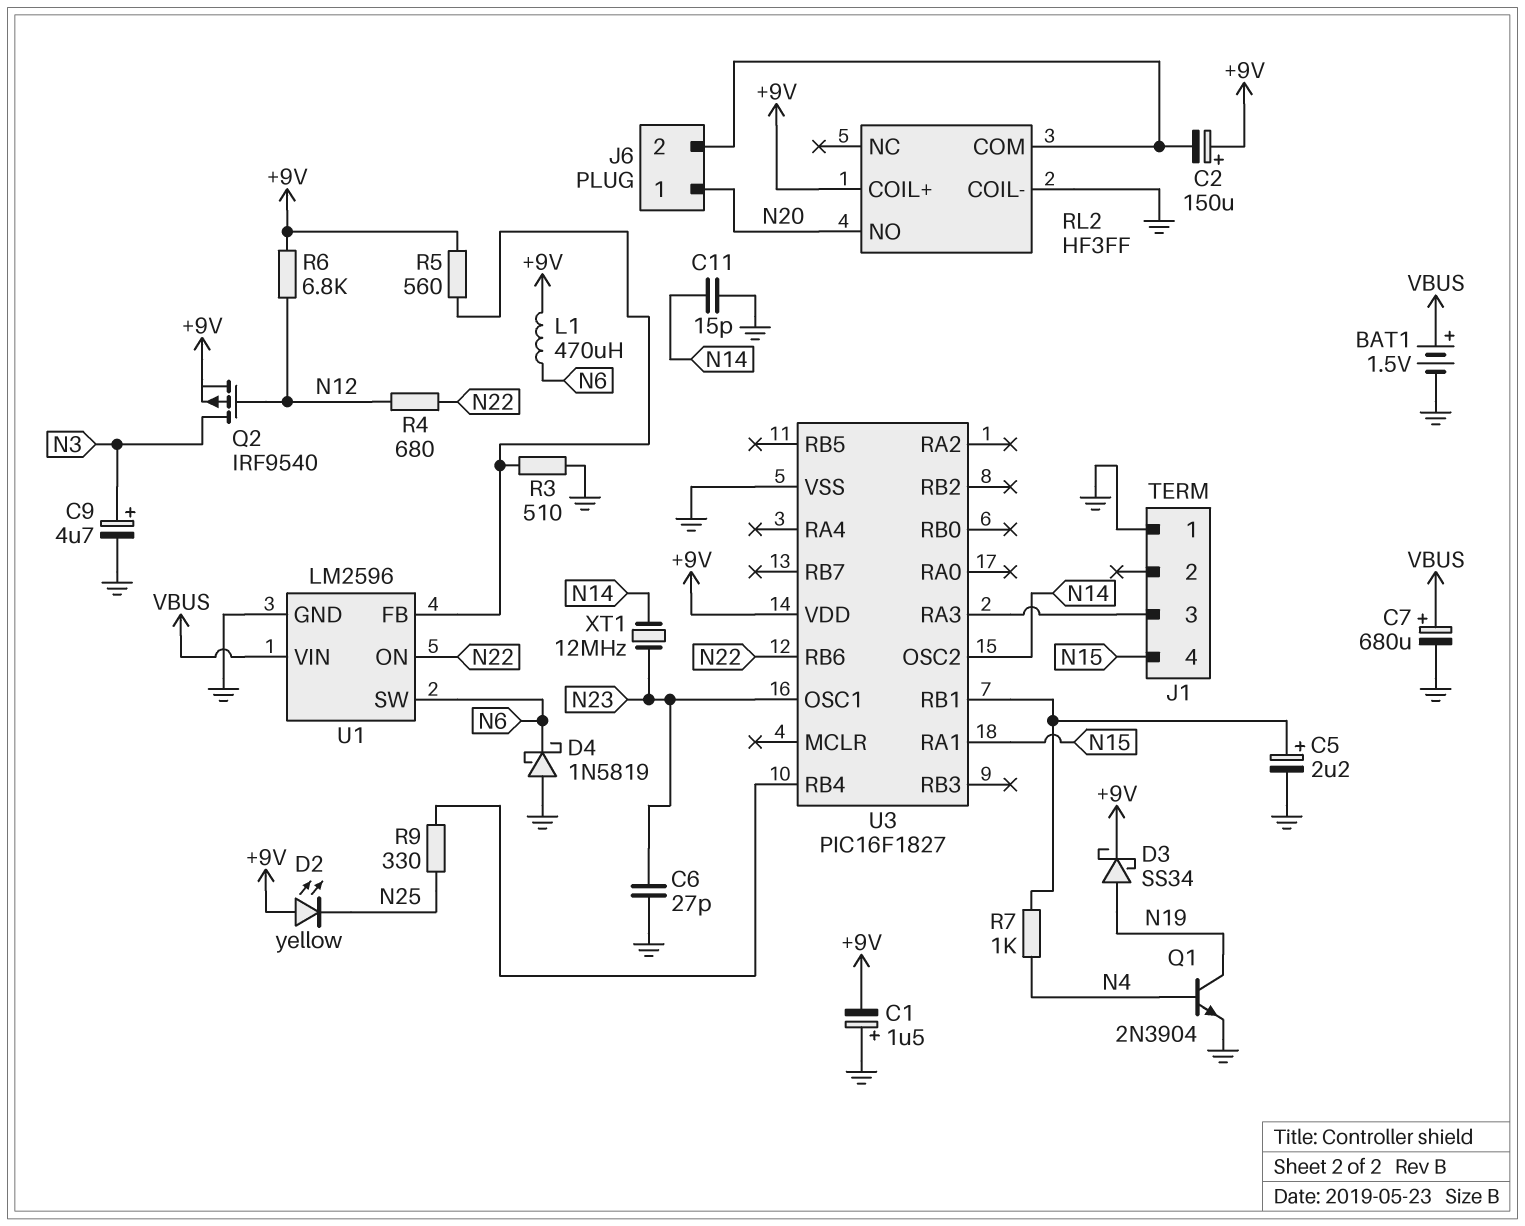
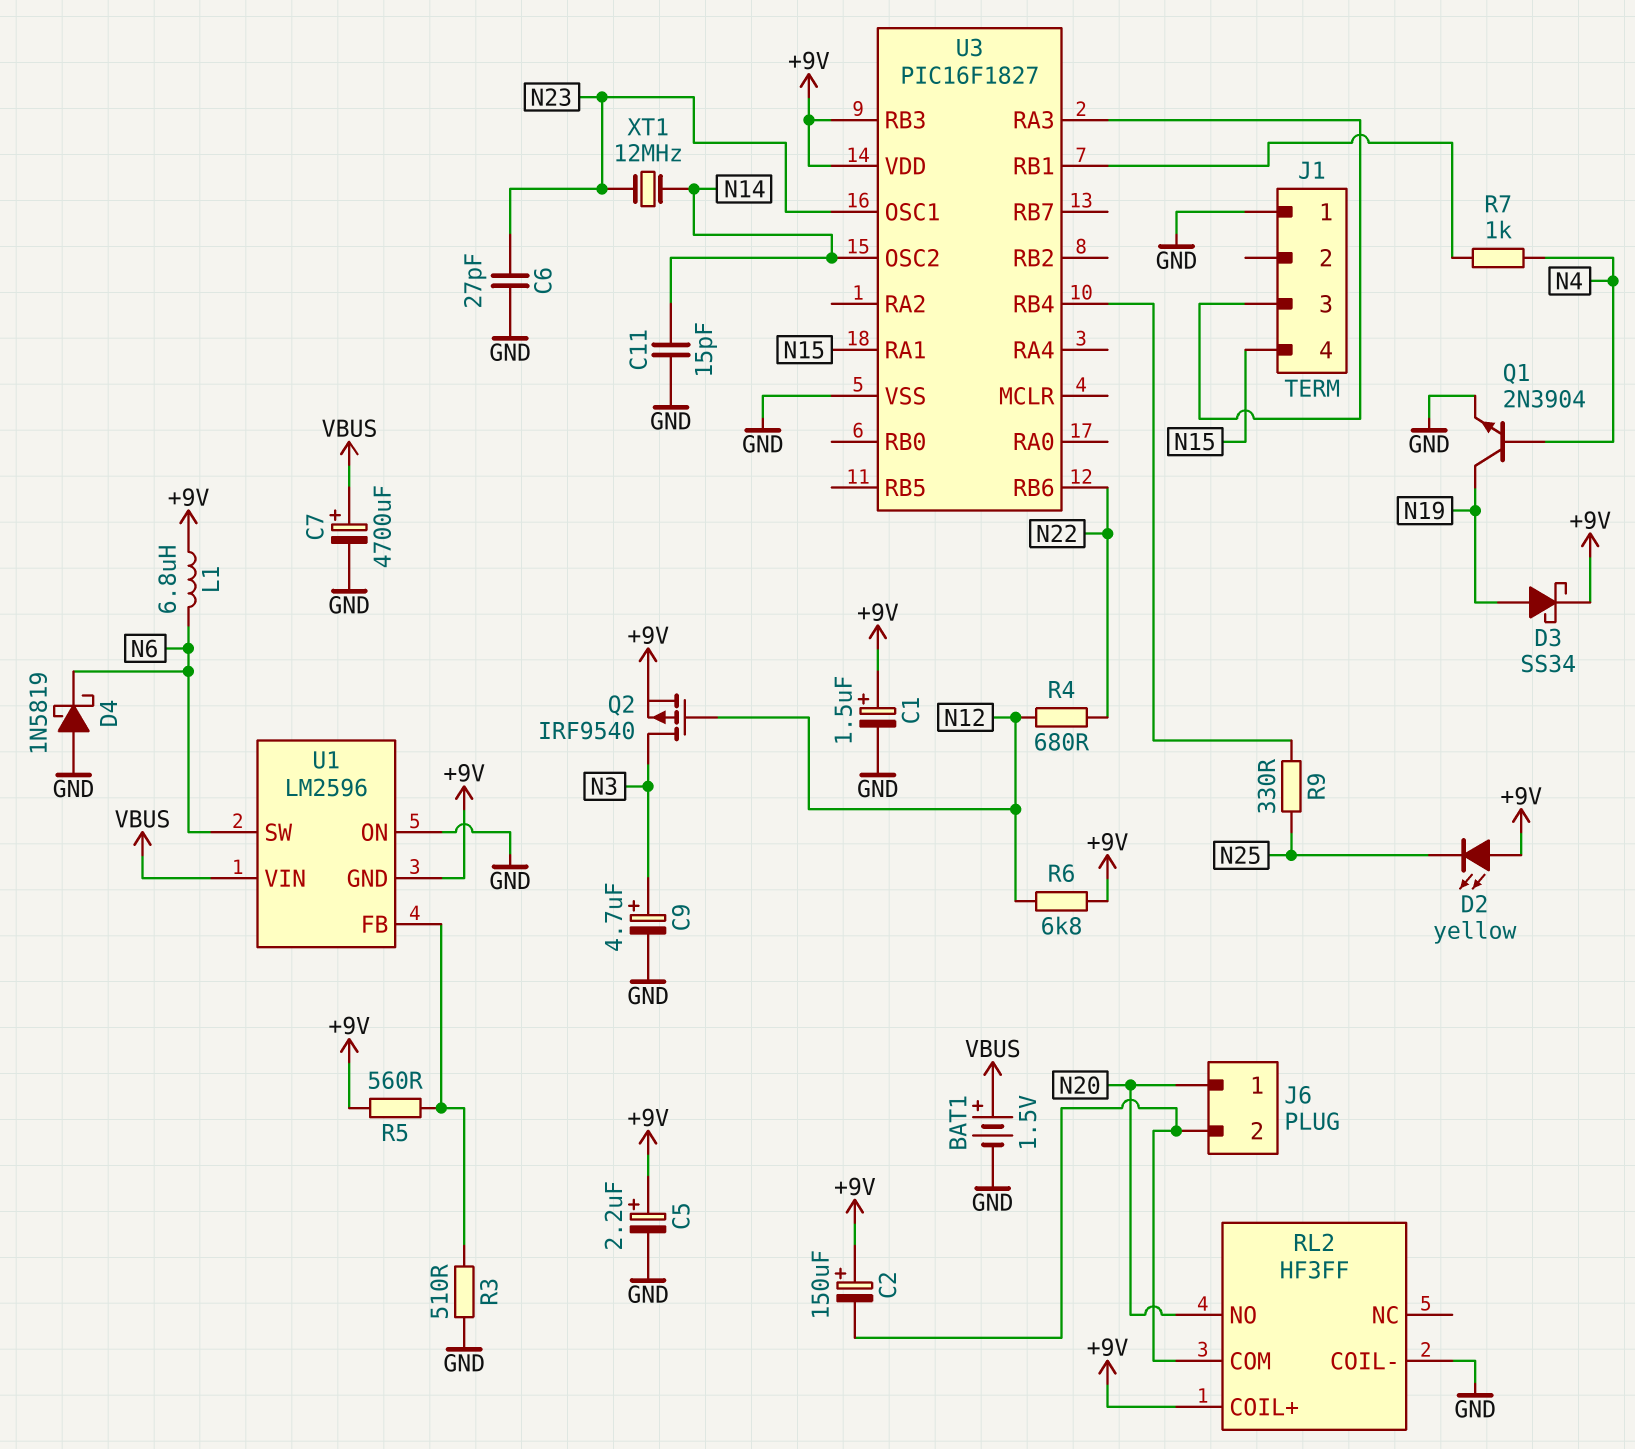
C1: 1.5uF (plus GND, minus +9V) -> 1.5uF (plus +9V, minus GND)
C5: 2.2uF (plus U3/RB1, minus GND) -> 2.2uF (plus +9V, minus GND)
C7: 680uF (plus VBUS, minus GND) -> 4700uF (plus VBUS, minus GND)
L1: 470uH (+9V, N6) -> 6.8uH (+9V, N6)
U1 pin GND: GND -> +9V
U1 pin ON: N22 -> GND
U3 pin RB3: none -> +9V

